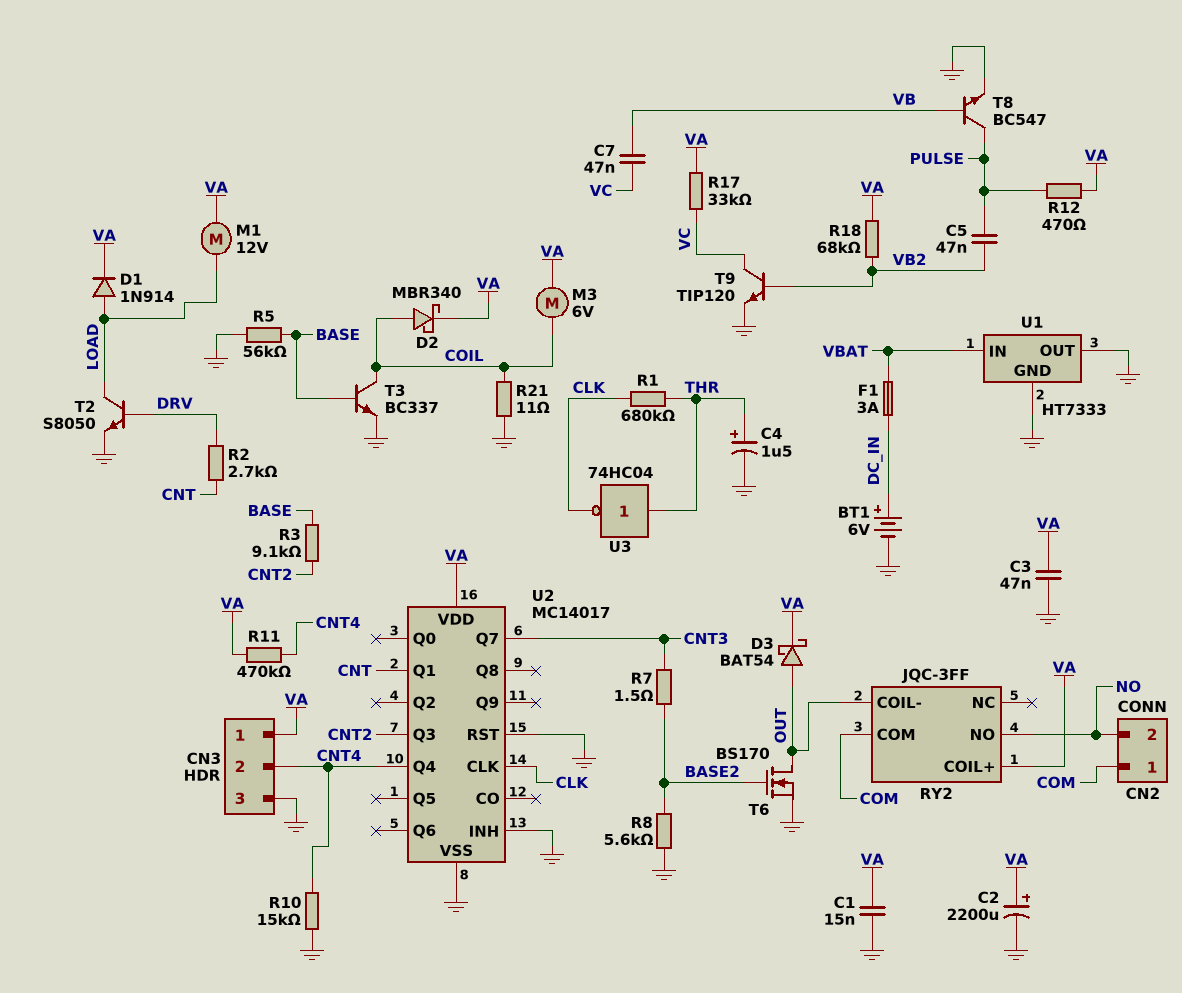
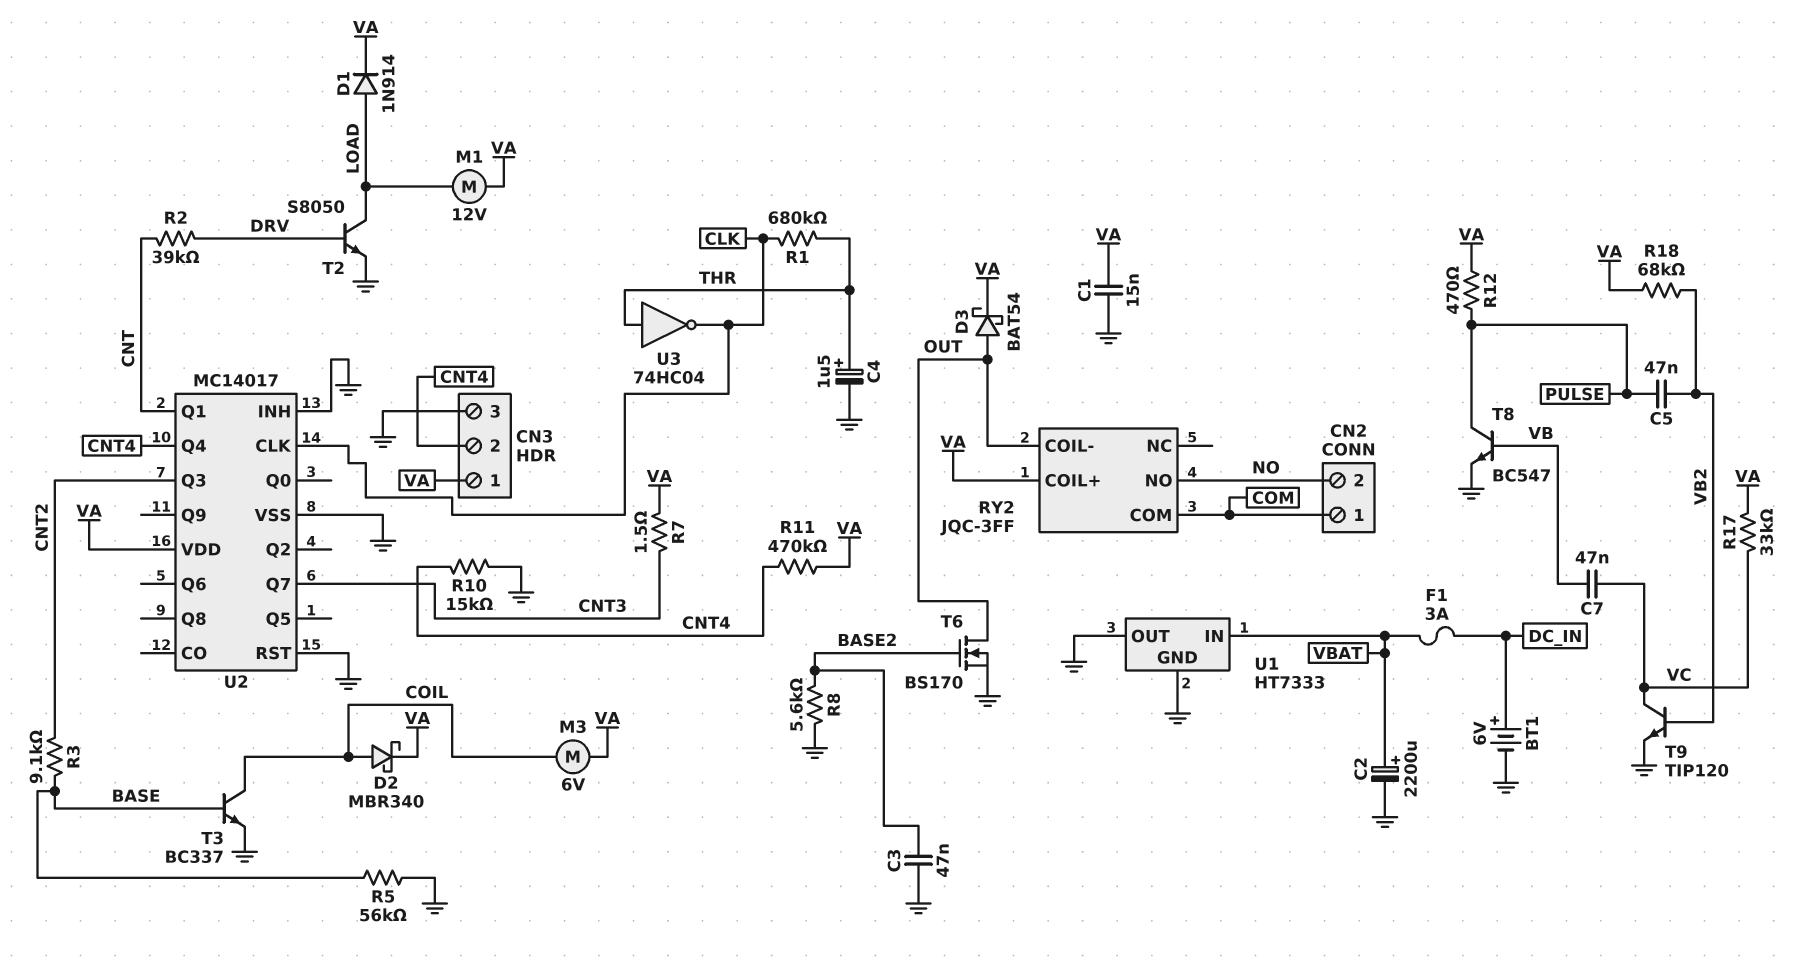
C2: 2200uF (plus VA, minus GND) -> 2200uF (plus VBAT, minus GND)
C3: 47nF (GND, VA) -> 47nF (BASE2, GND)
R2: 2.7k (CNT, DRV) -> 39k (CNT, DRV)
R7: 1.5 (BASE2, CNT3) -> 1.5 (CNT3, VA)
R21: 11 (COIL, GND) -> none

